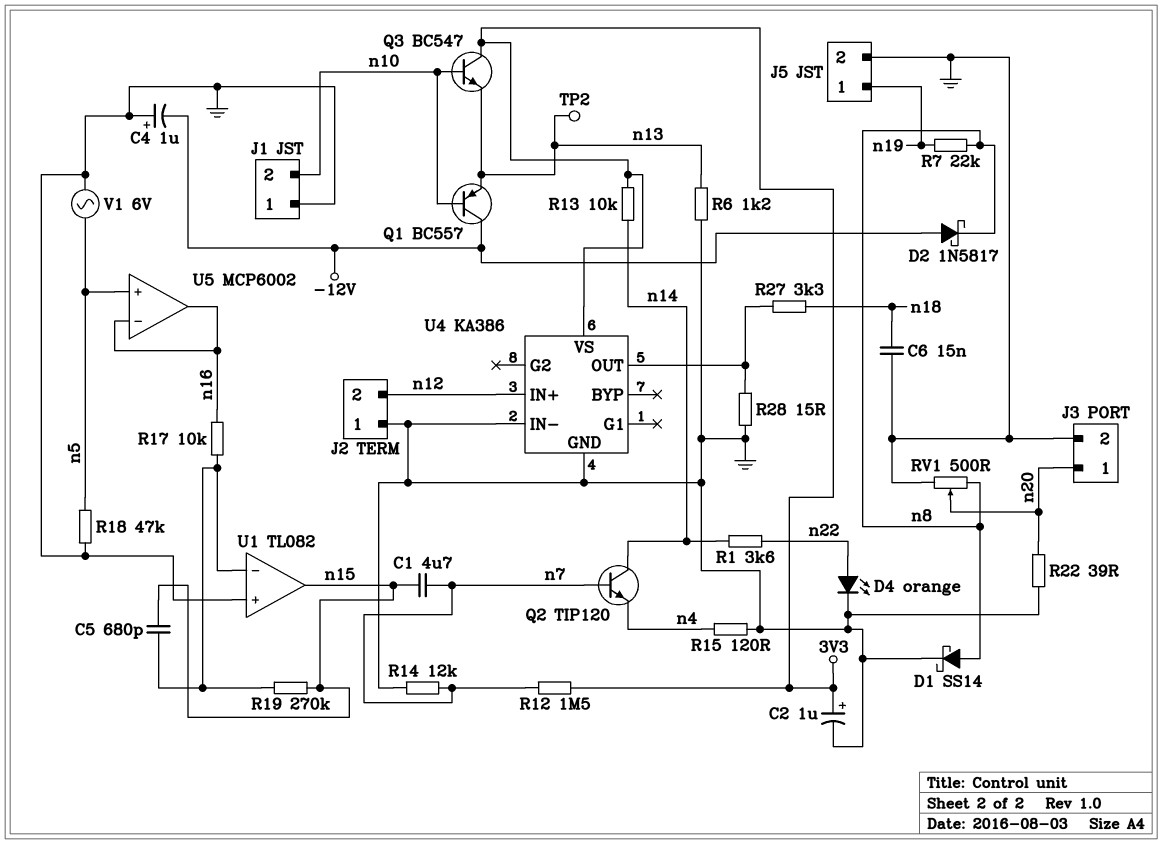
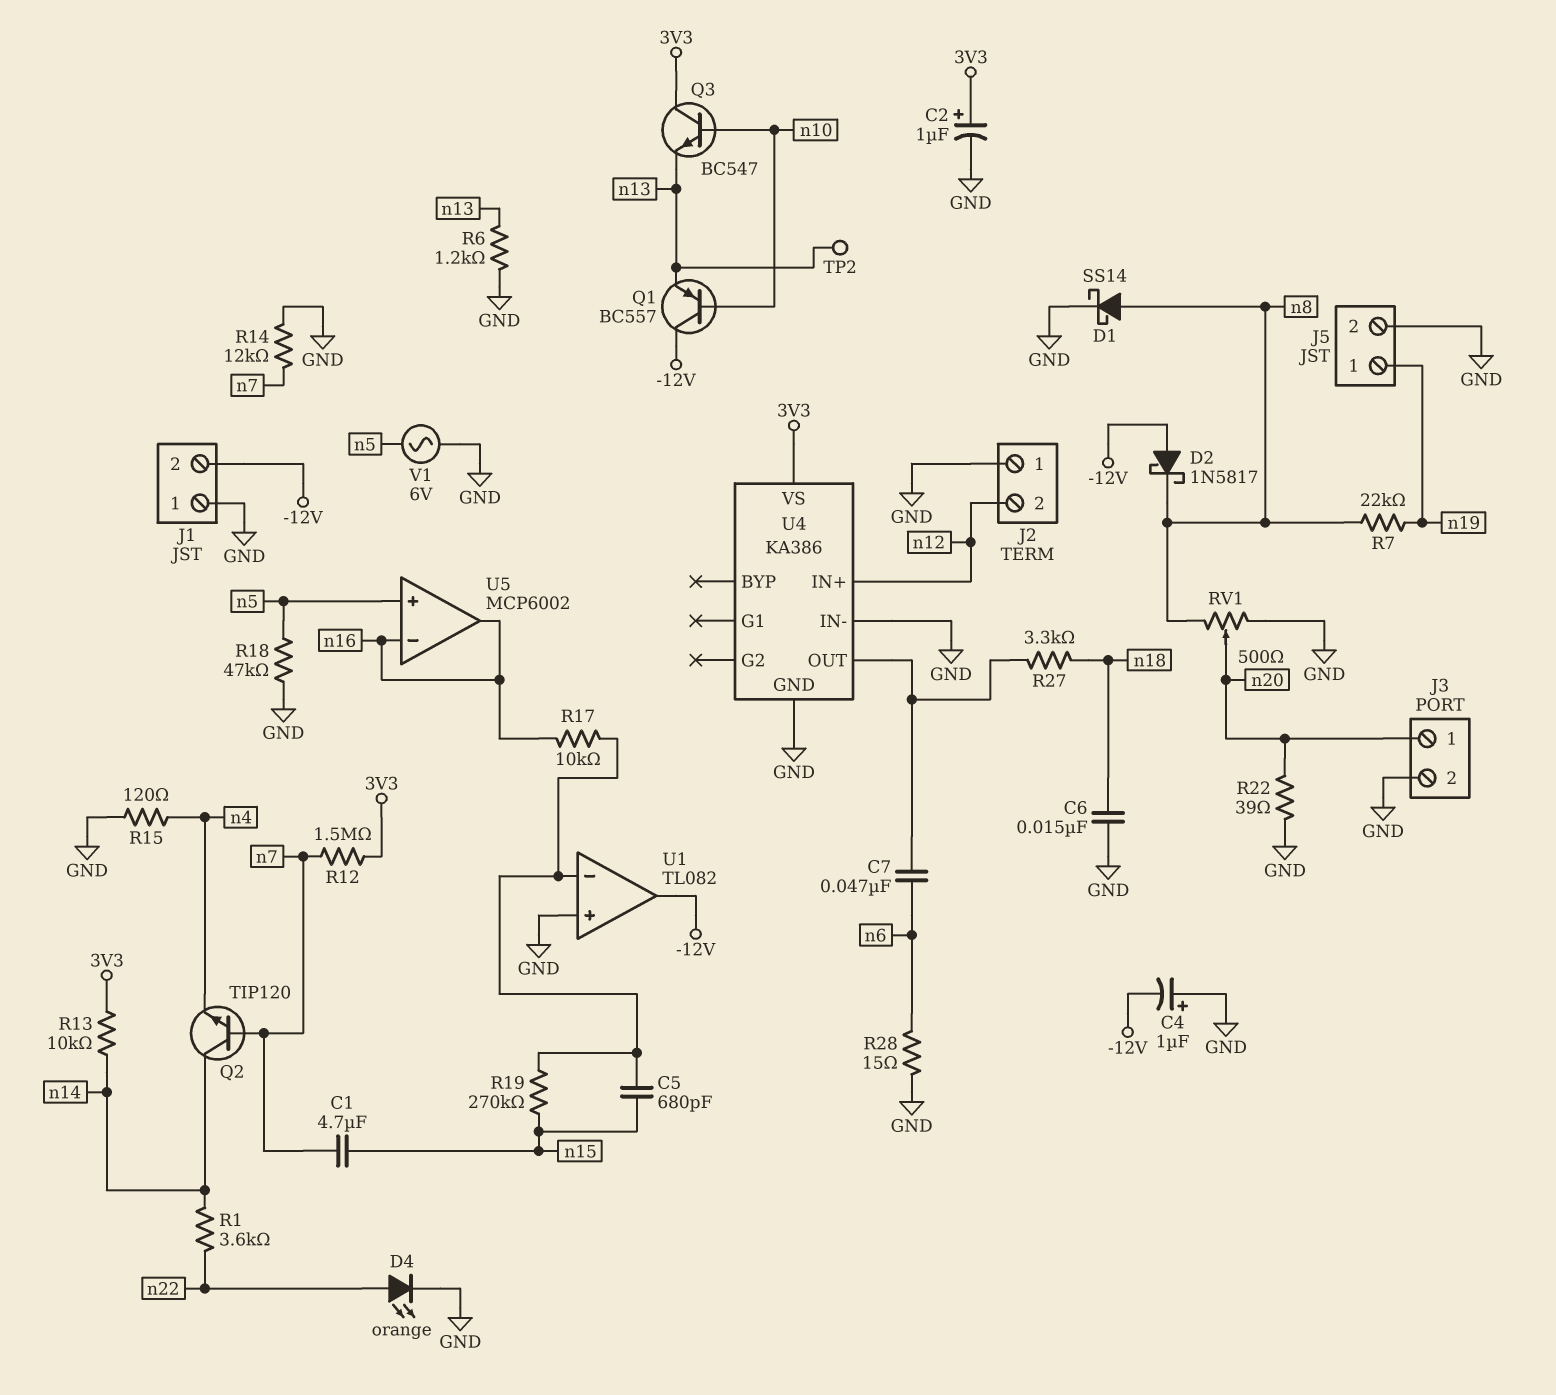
C7: none -> 47nF (U4/OUT, n6)
J1 pin 2: n10 -> -12V
R28: 15 (GND, U4/OUT) -> 15 (GND, n6)
U1 pin out: n15 -> -12V

